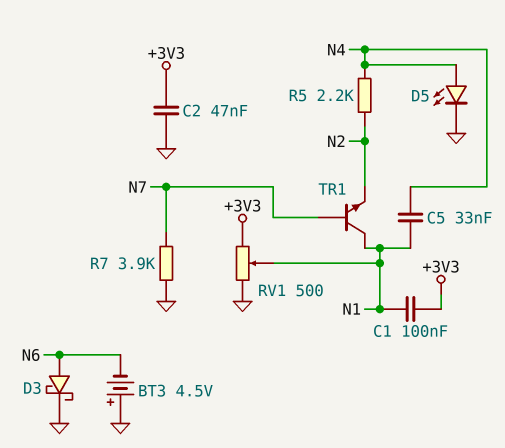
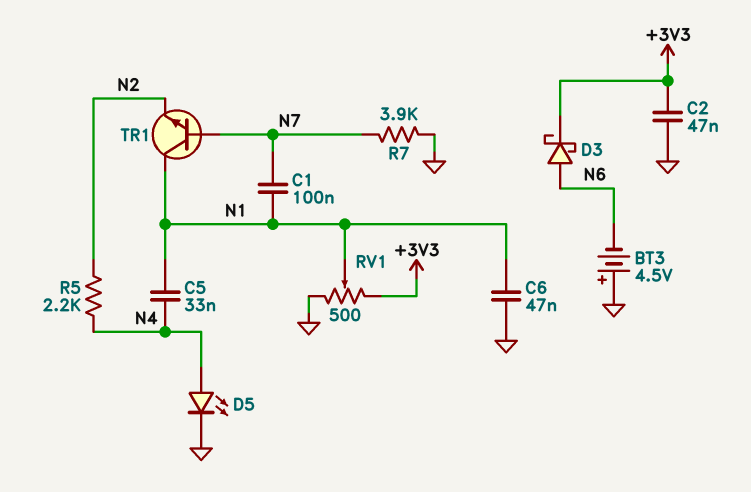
C1: 100nF (+3V3, N1) -> 100nF (N1, N7)
C6: none -> 47nF (GND, N1)
D3: schottky (A N6, K GND) -> schottky (A N6, K +3V3)

